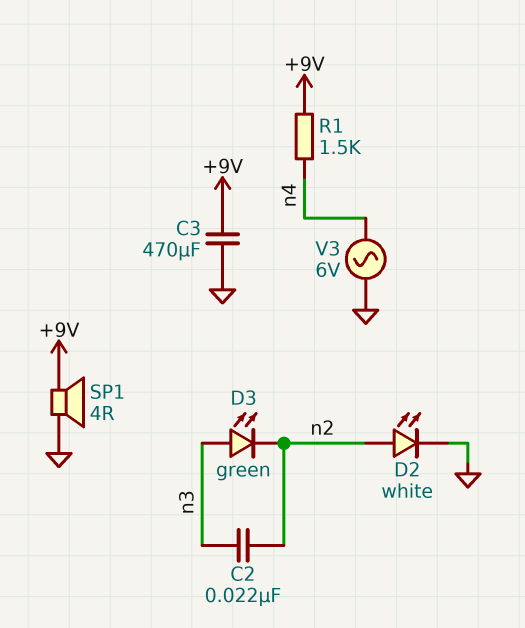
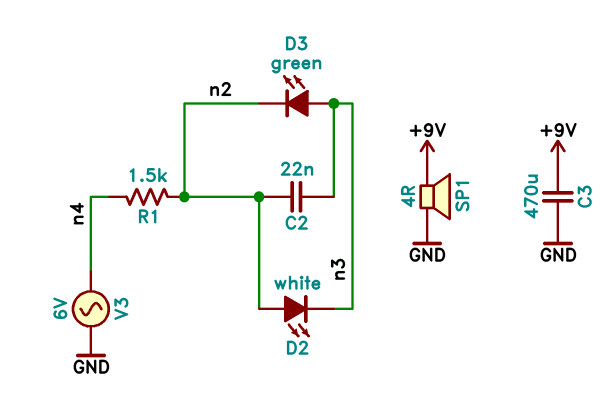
D2: LED white (A n2, K GND) -> LED white (A n2, K n3)
R1: 1.5k (+9V, n4) -> 1.5k (n2, n4)

